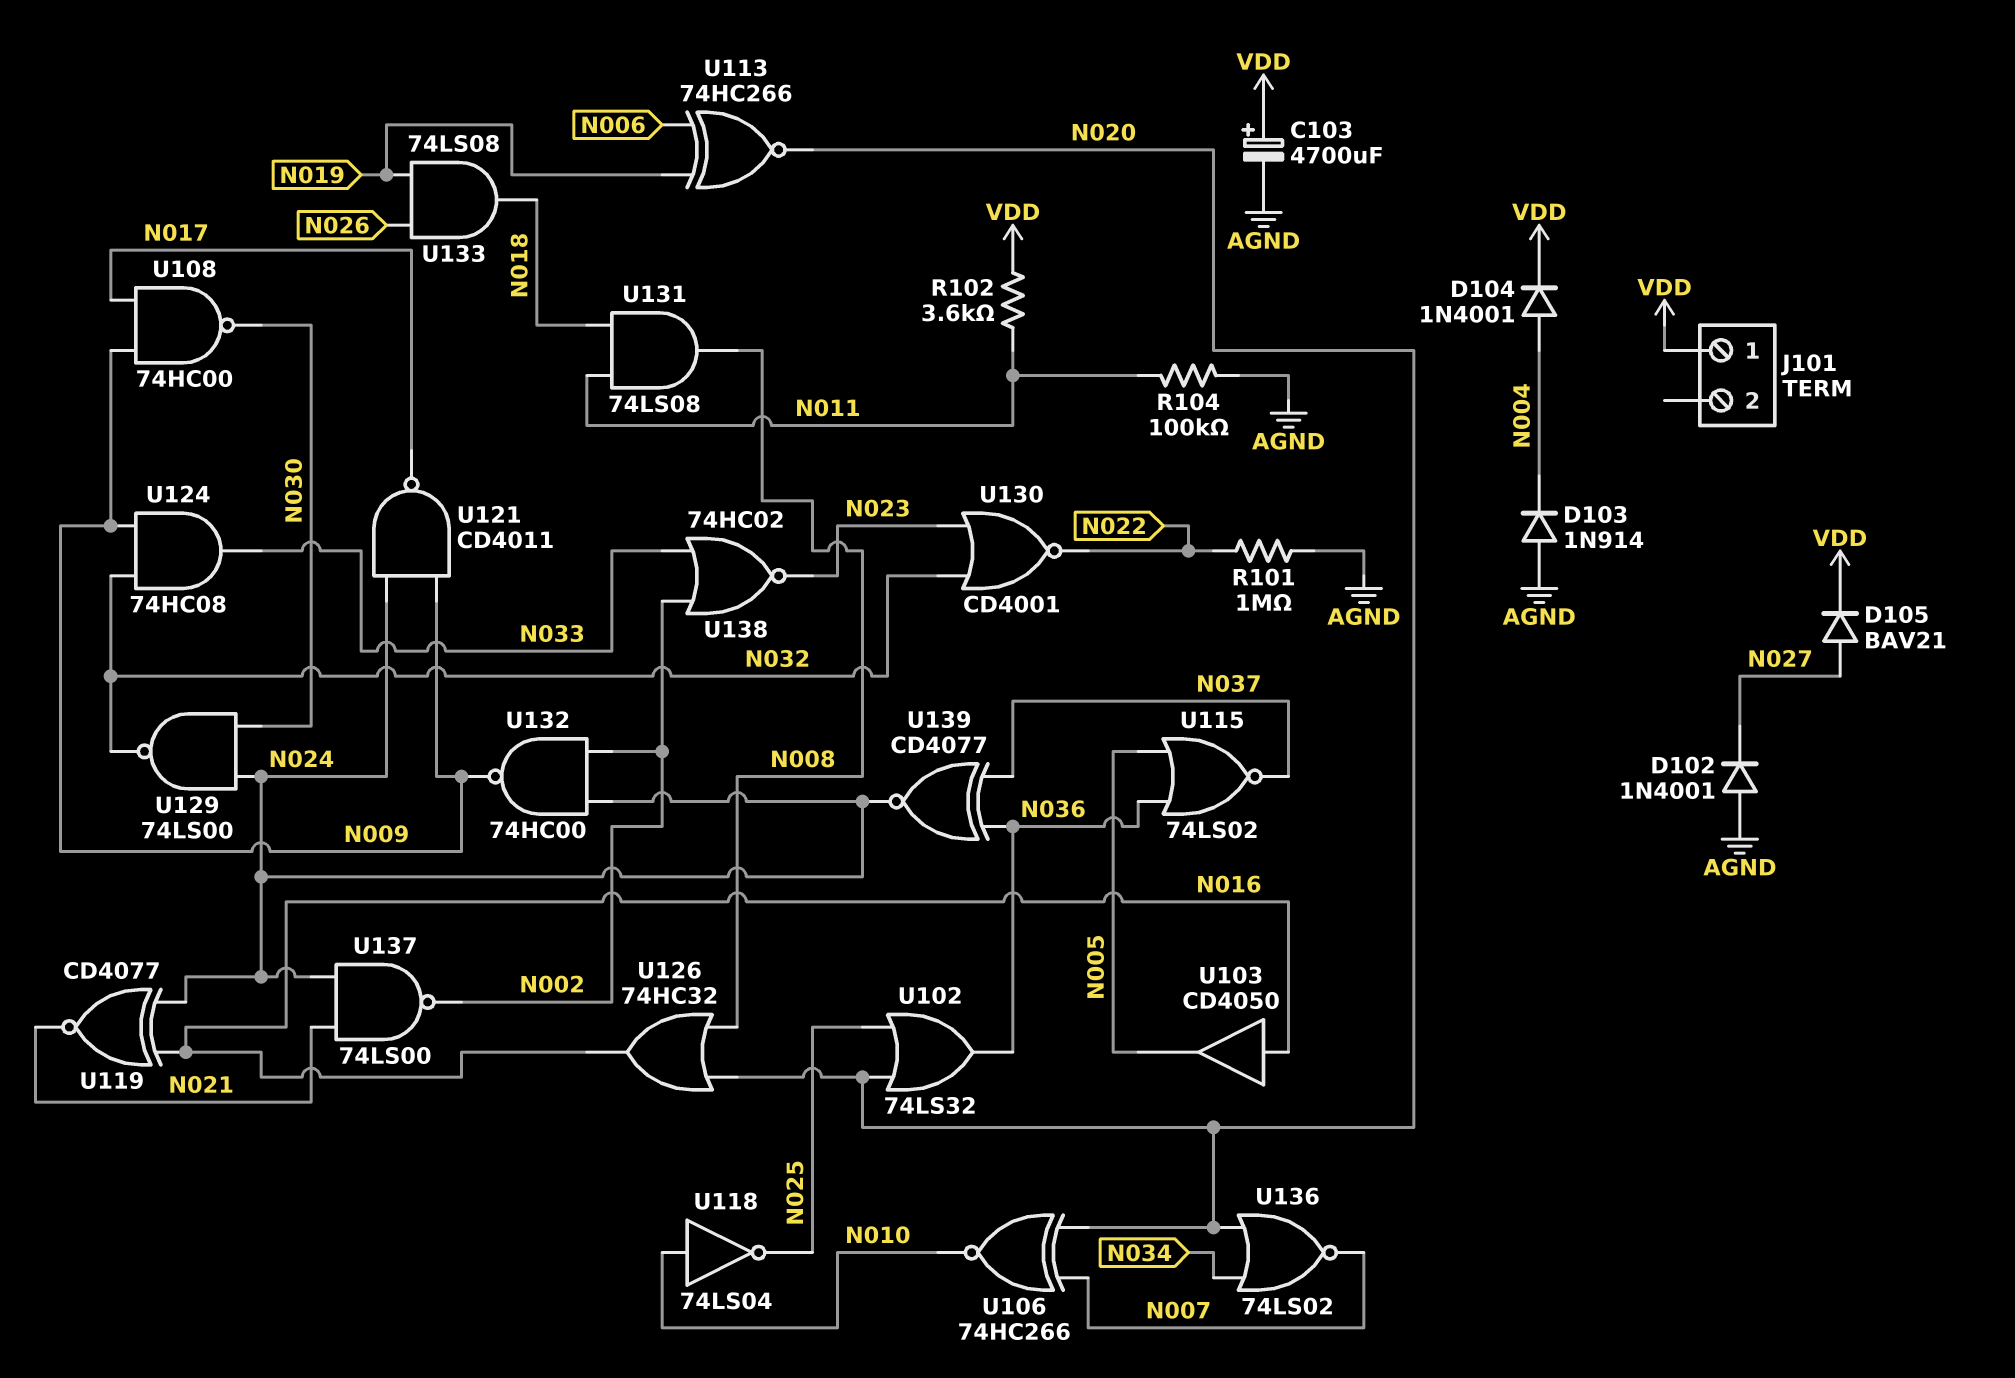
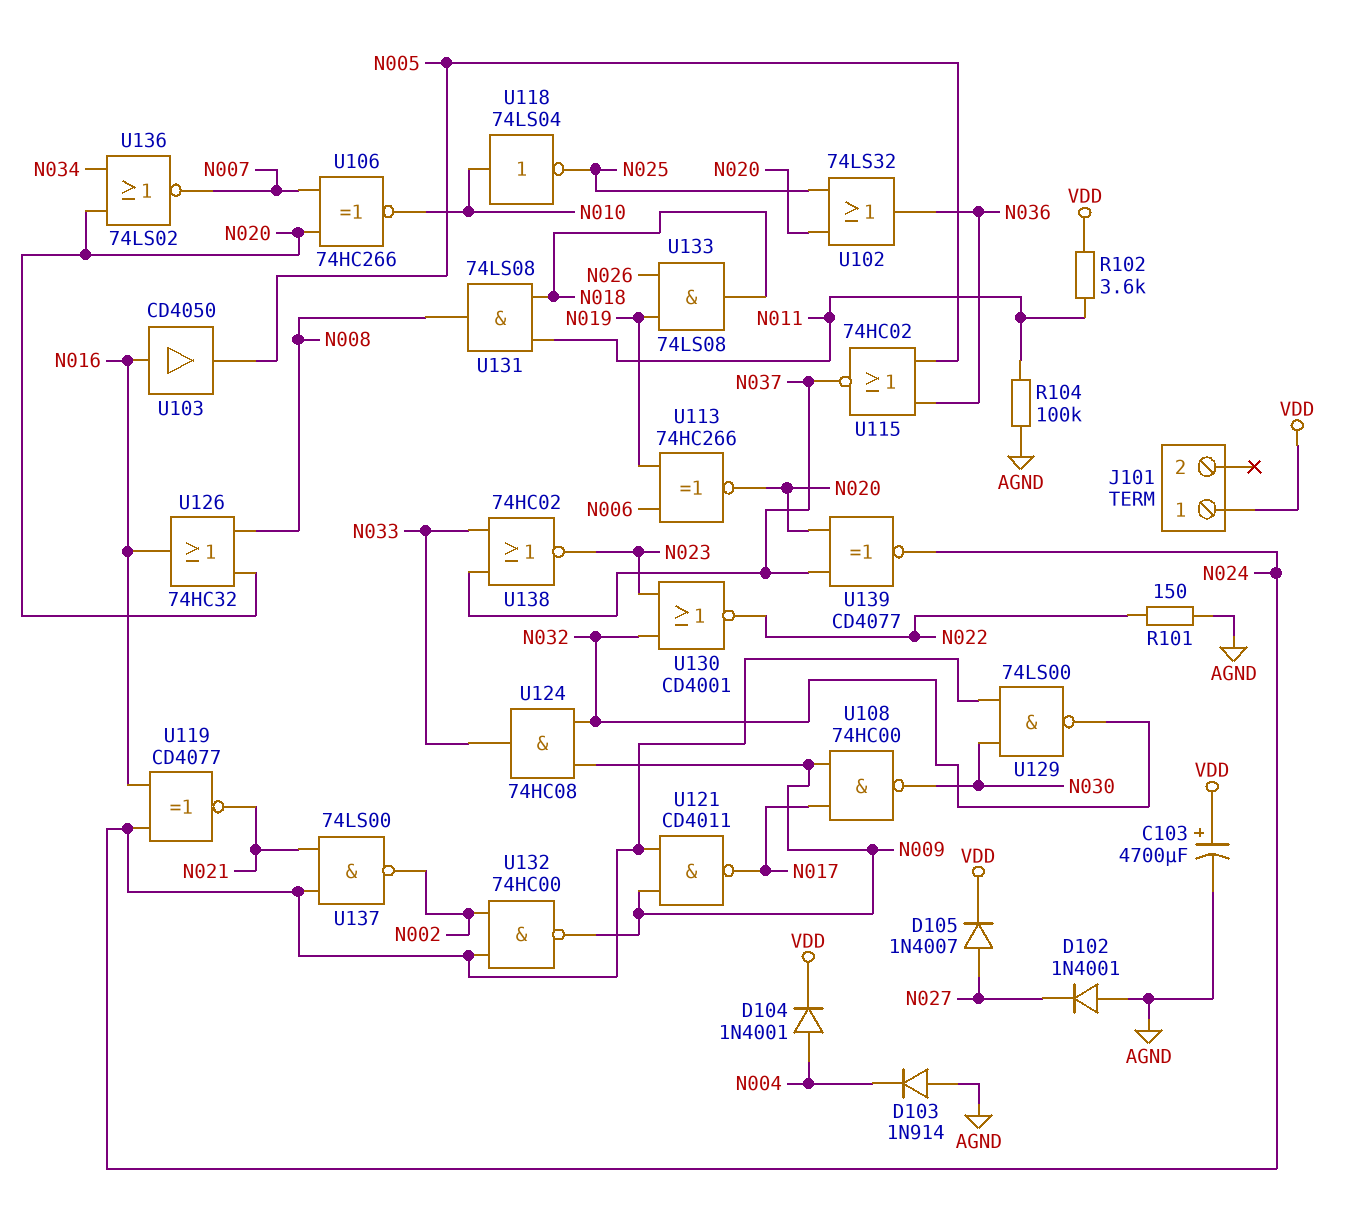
D105: diode BAV21 (A N027, K VDD) -> diode 1N4007 (A N027, K VDD)
R101: 1M (AGND, N022) -> 150 (AGND, N022)
U115: NOR 74LS02 (in N005, in N036, out N037) -> NOR 74HC02 (in N005, in N036, out N037)
U138: NOR 74HC02 (in N002, in N033, out N023) -> NOR 74HC02 (in N033, in N037, out N023)
U139: XNOR CD4077 (in N036, in N037, out N024) -> XNOR CD4077 (in N020, in N037, out N024)

